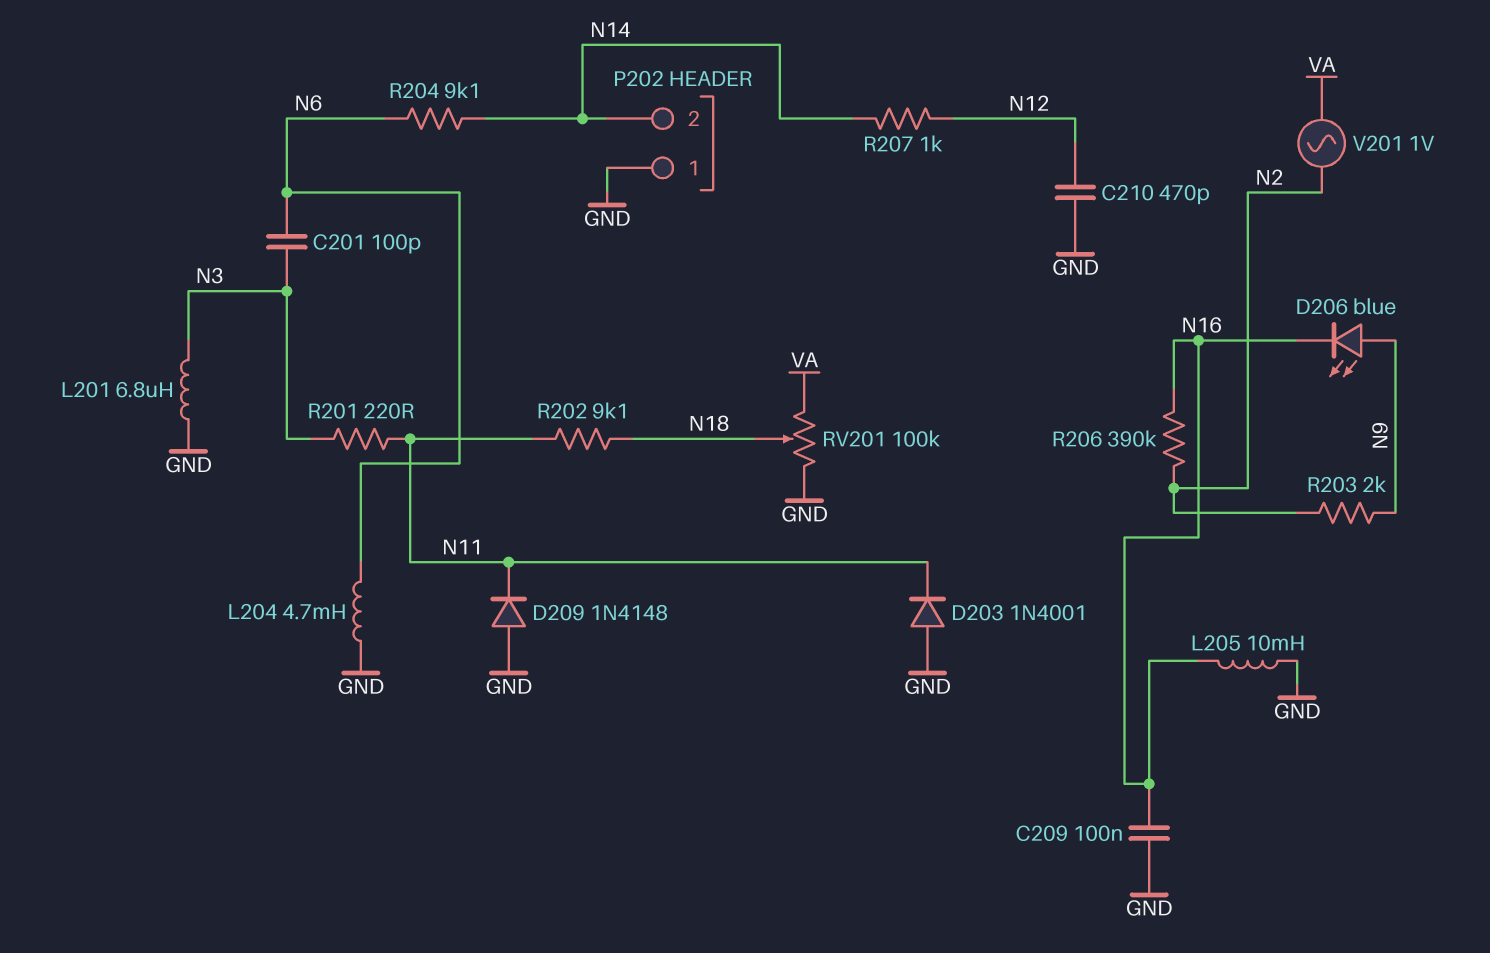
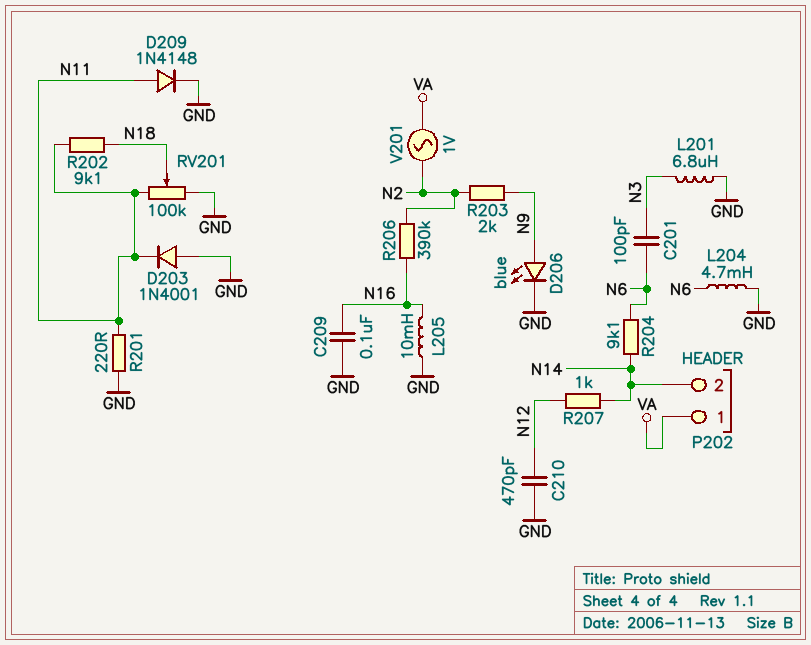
D206: LED blue (A N9, K N16) -> LED blue (A N9, K GND)
D209: diode 1N4148 (A GND, K N11) -> diode 1N4148 (A N11, K GND)
P202 pin 1: GND -> VA
R201: 220 (N3, N11) -> 220 (GND, N11)
RV201: 100k (GND, VA, wiper N18) -> 100k (GND, N11, wiper N18)

